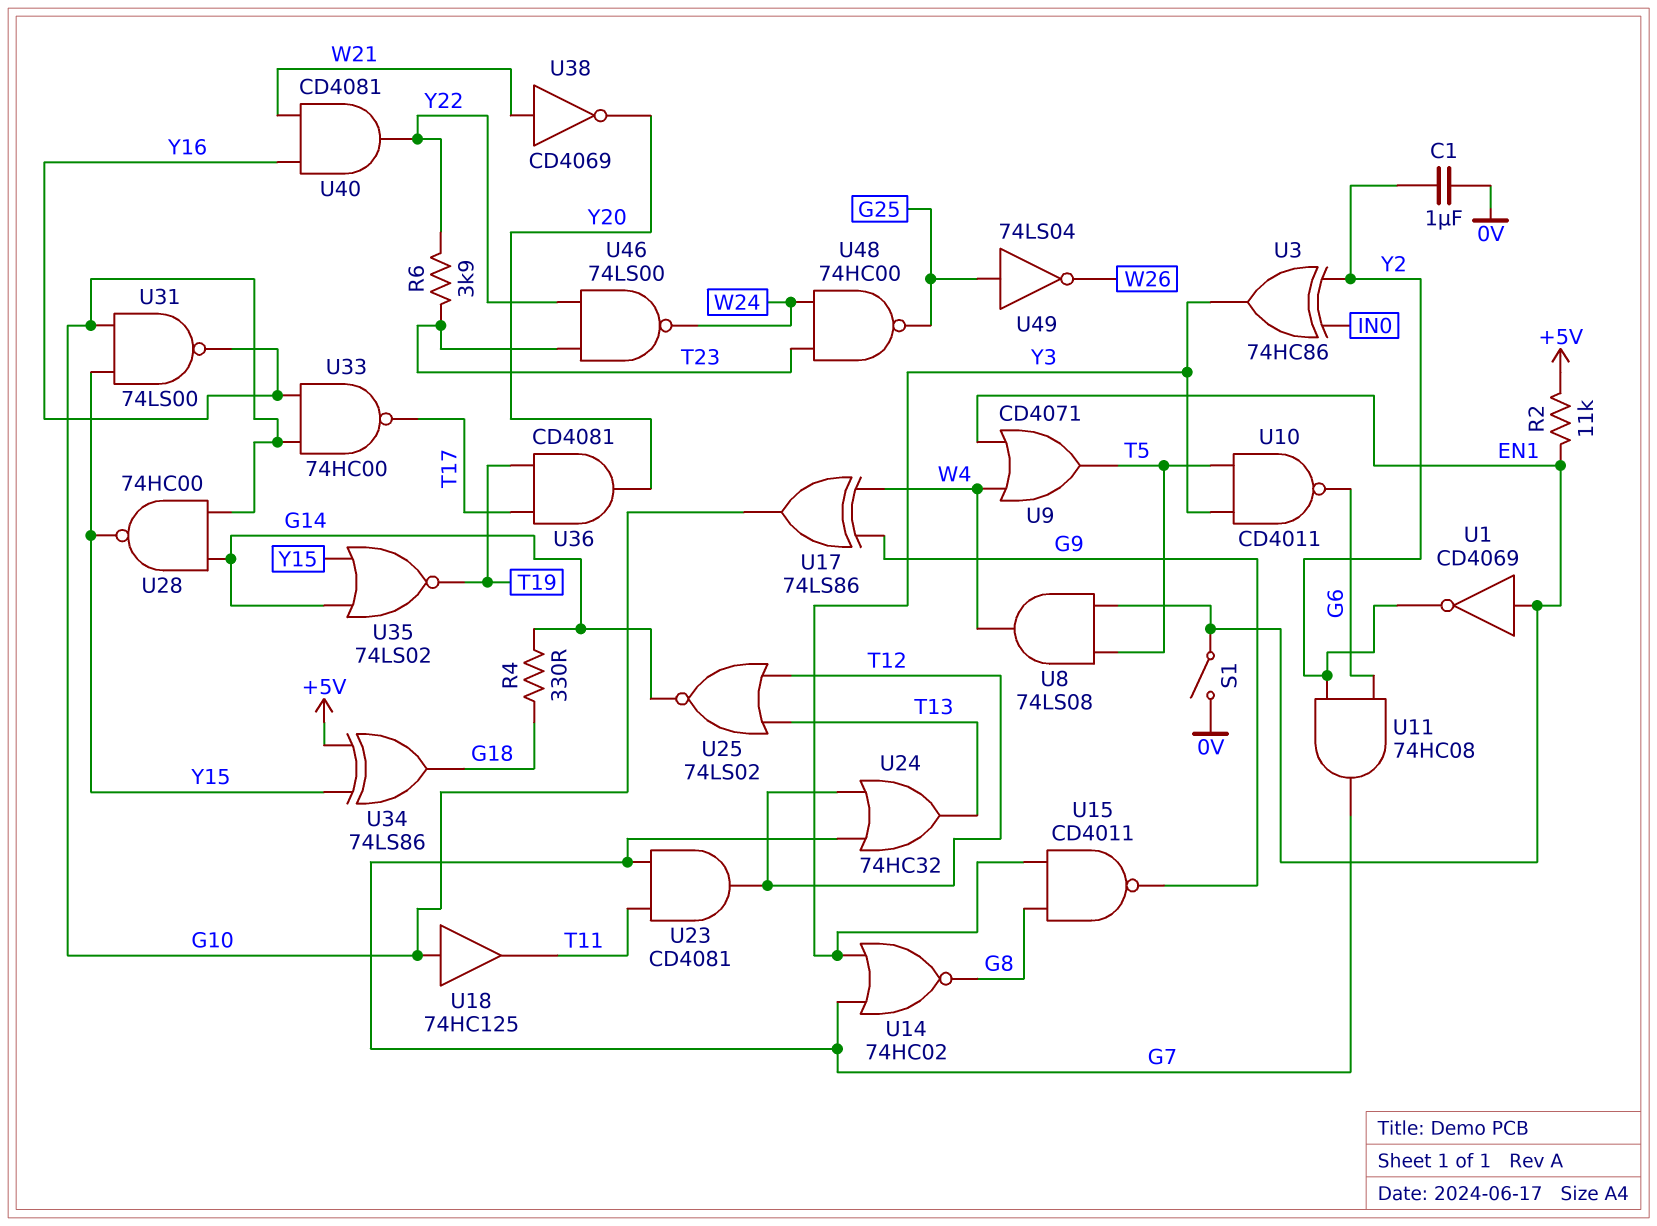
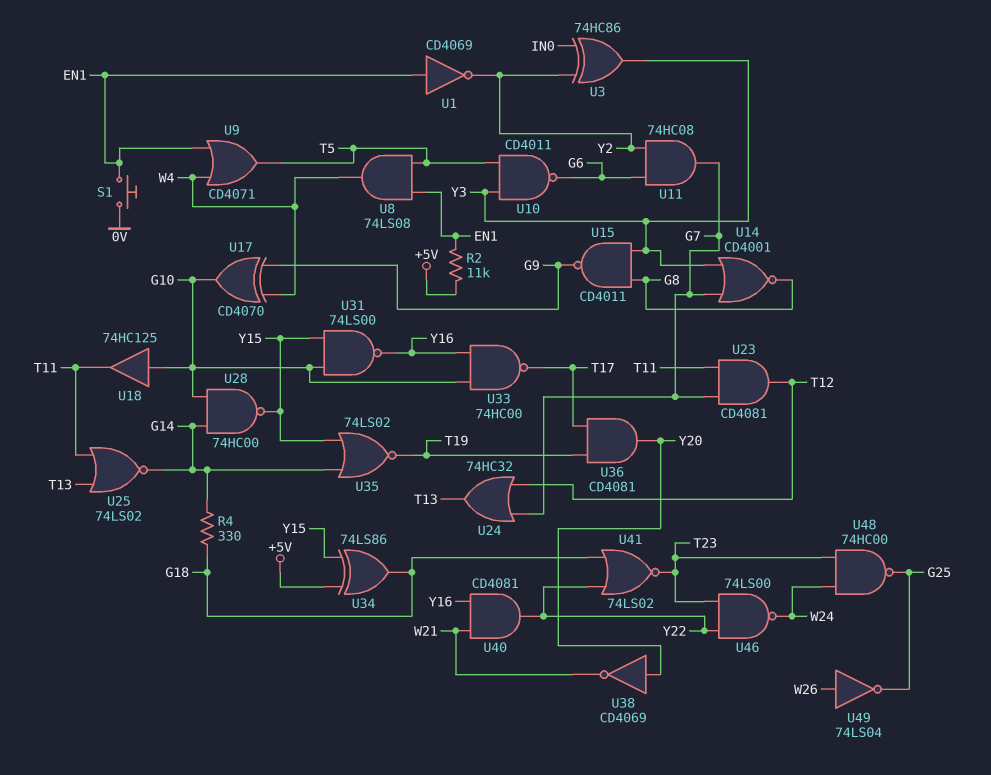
C1: 1uF (0V, Y2) -> none
R6: 3.9k (T23, Y22) -> none
S1: switch (0V, EN1) -> button (0V, EN1)
U14: NOR 74HC02 (in G7, in Y3, out G8) -> NOR CD4001 (in G7, in Y3, out G8)
U17: XOR 74LS86 (in G9, in W4, out G10) -> XOR CD4070 (in G9, in W4, out G10)
U25: NOR 74LS02 (in T12, in T13, out G14) -> NOR 74LS02 (in T11, in T13, out G14)
U38: NOT CD4069 (in W21, out Y20) -> NOT CD4069 (in Y20, out W21)
U41: none -> NOR 74LS02 (in G18, in Y22, out T23)
U49: NOT 74LS04 (in G25, out W26) -> NOT 74LS04 (in W26, out G25)

